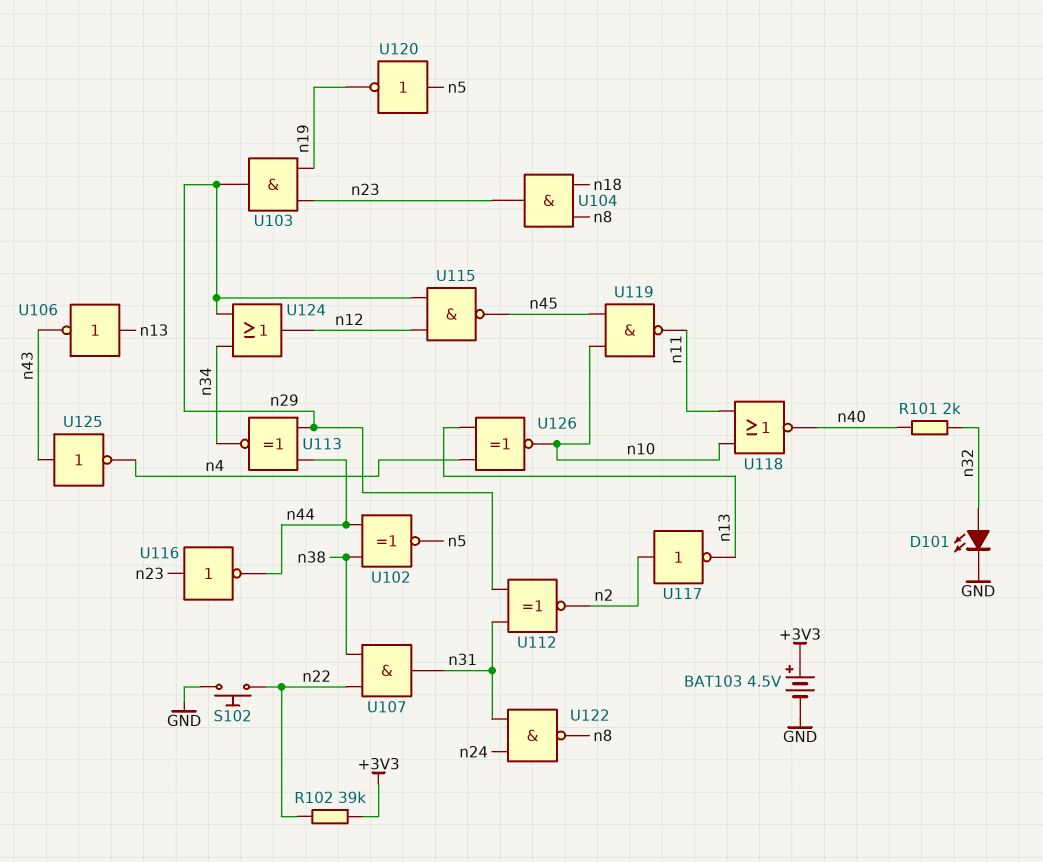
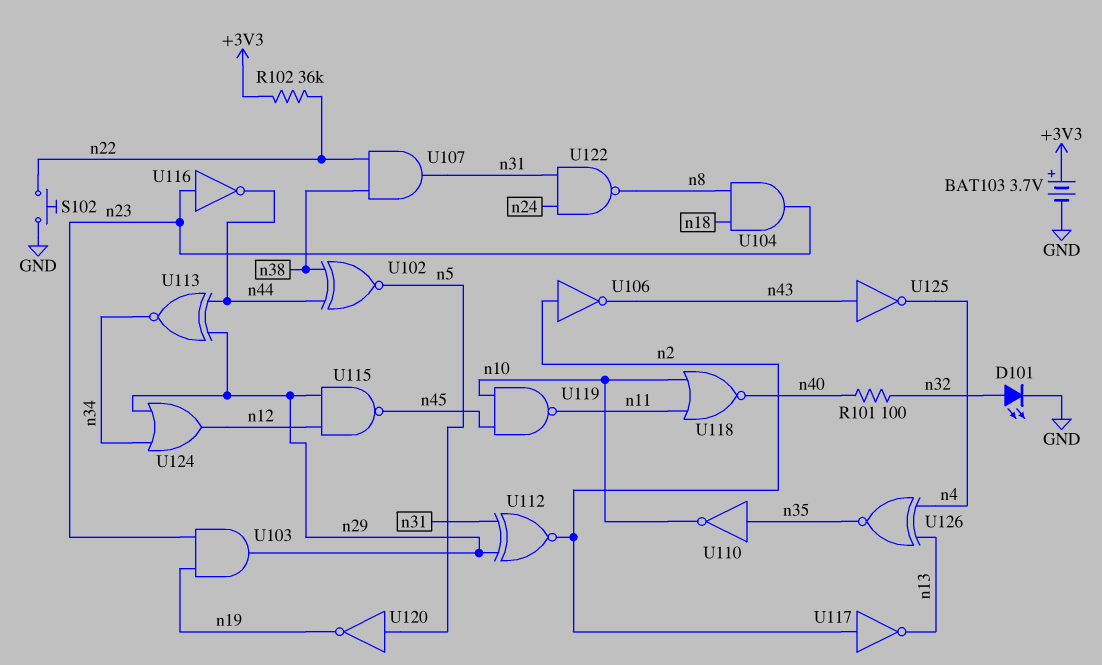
BAT103: 4.5V (plus +3V3, minus GND) -> 3.7V (plus +3V3, minus GND)
R101: 2k (n32, n40) -> 100 (n32, n40)
R102: 39k (+3V3, n22) -> 36k (+3V3, n22)
U106: NOT (in n13, out n43) -> NOT (in n2, out n43)
U110: none -> NOT (in n35, out n10)
U126: XNOR (in n4, in n13, out n10) -> XNOR (in n4, in n13, out n35)

